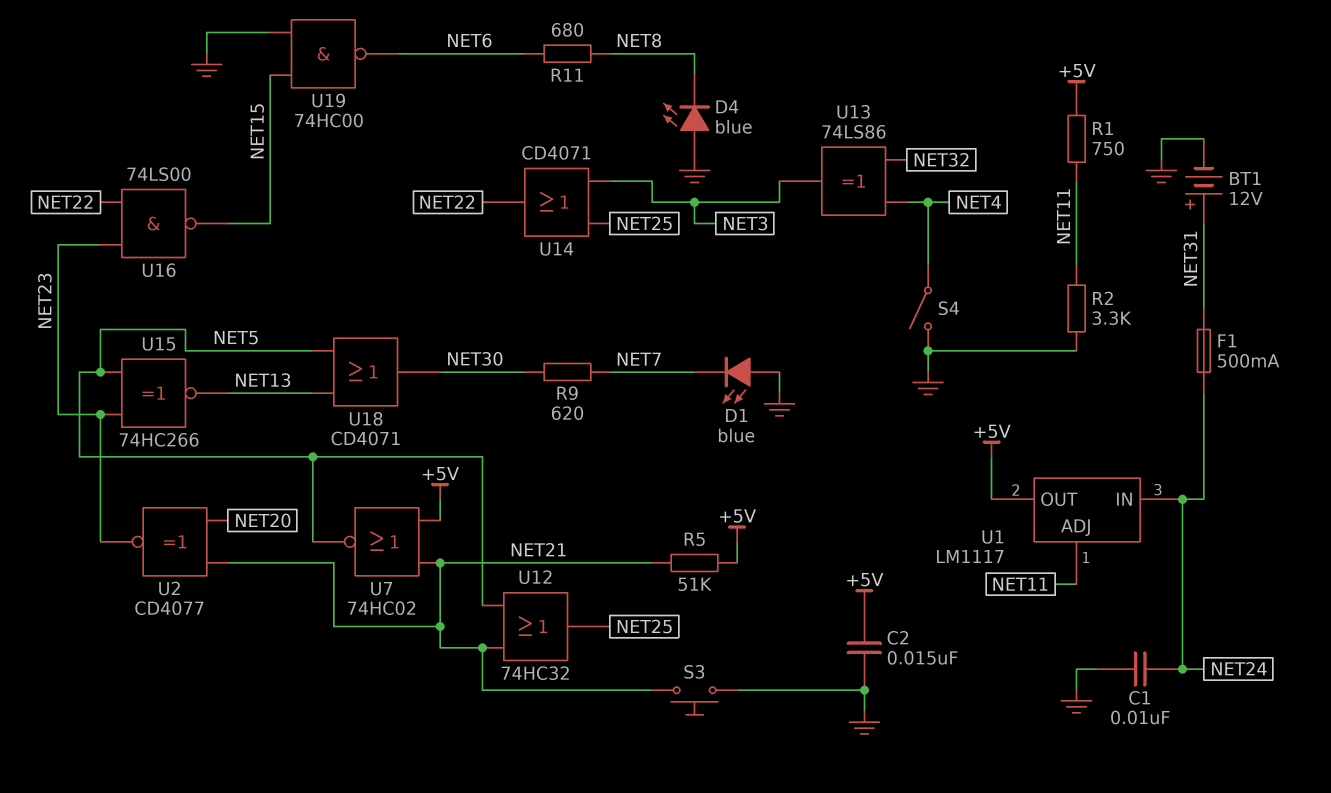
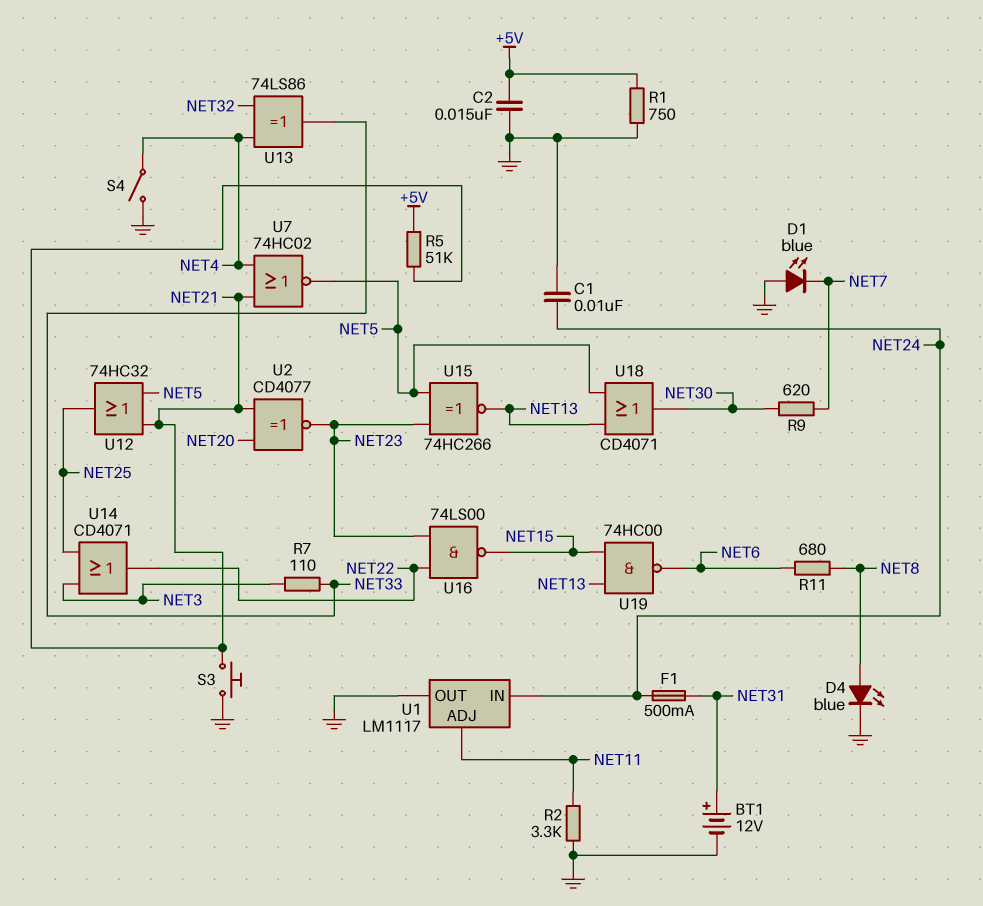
D4: LED blue (A GND, K NET8) -> LED blue (A NET8, K GND)
R1: 750 (+5V, NET11) -> 750 (+5V, GND)
R7: none -> 110 (NET3, NET33)
U1 pin OUT: +5V -> GND
U7: NOR 74HC02 (in +5V, in NET21, out NET5) -> NOR 74HC02 (in NET4, in NET21, out NET5)
U13: XOR 74LS86 (in NET4, in NET32, out NET3) -> XOR 74LS86 (in NET4, in NET32, out NET33)
U19: NAND 74HC00 (in GND, in NET15, out NET6) -> NAND 74HC00 (in NET13, in NET15, out NET6)

